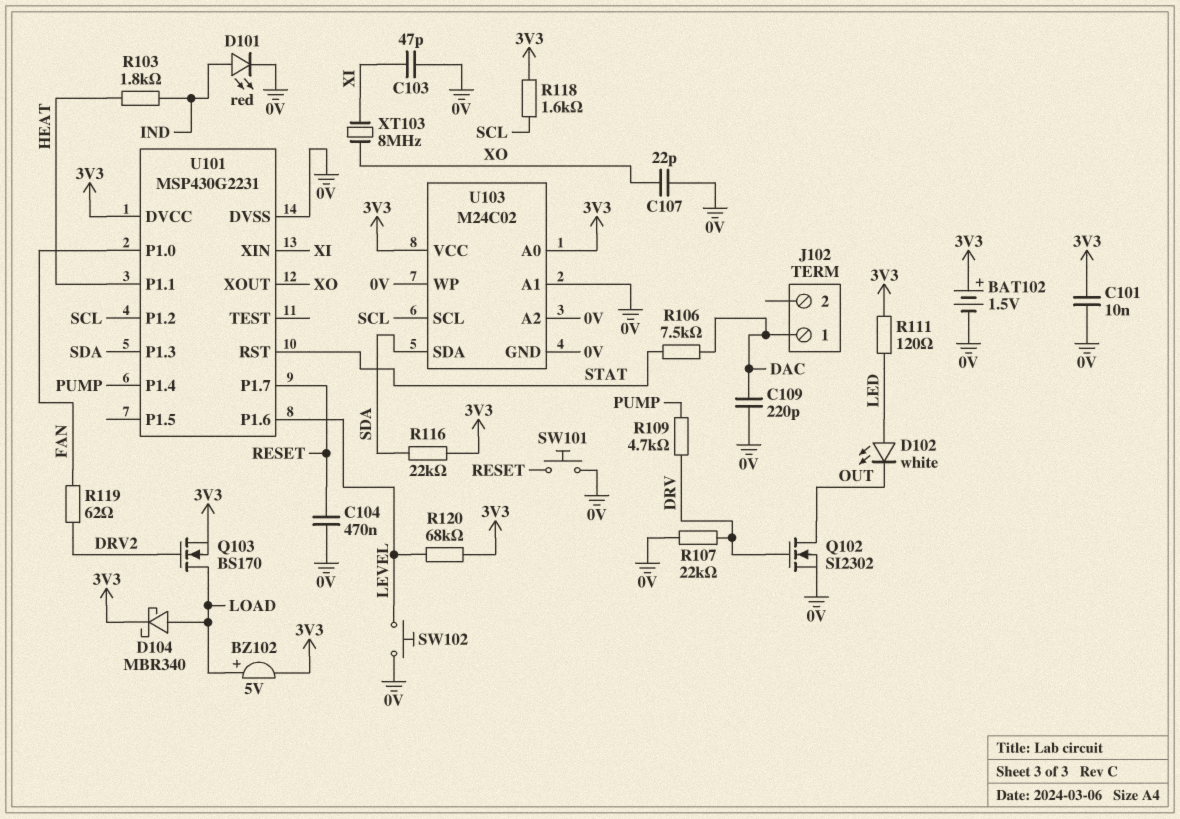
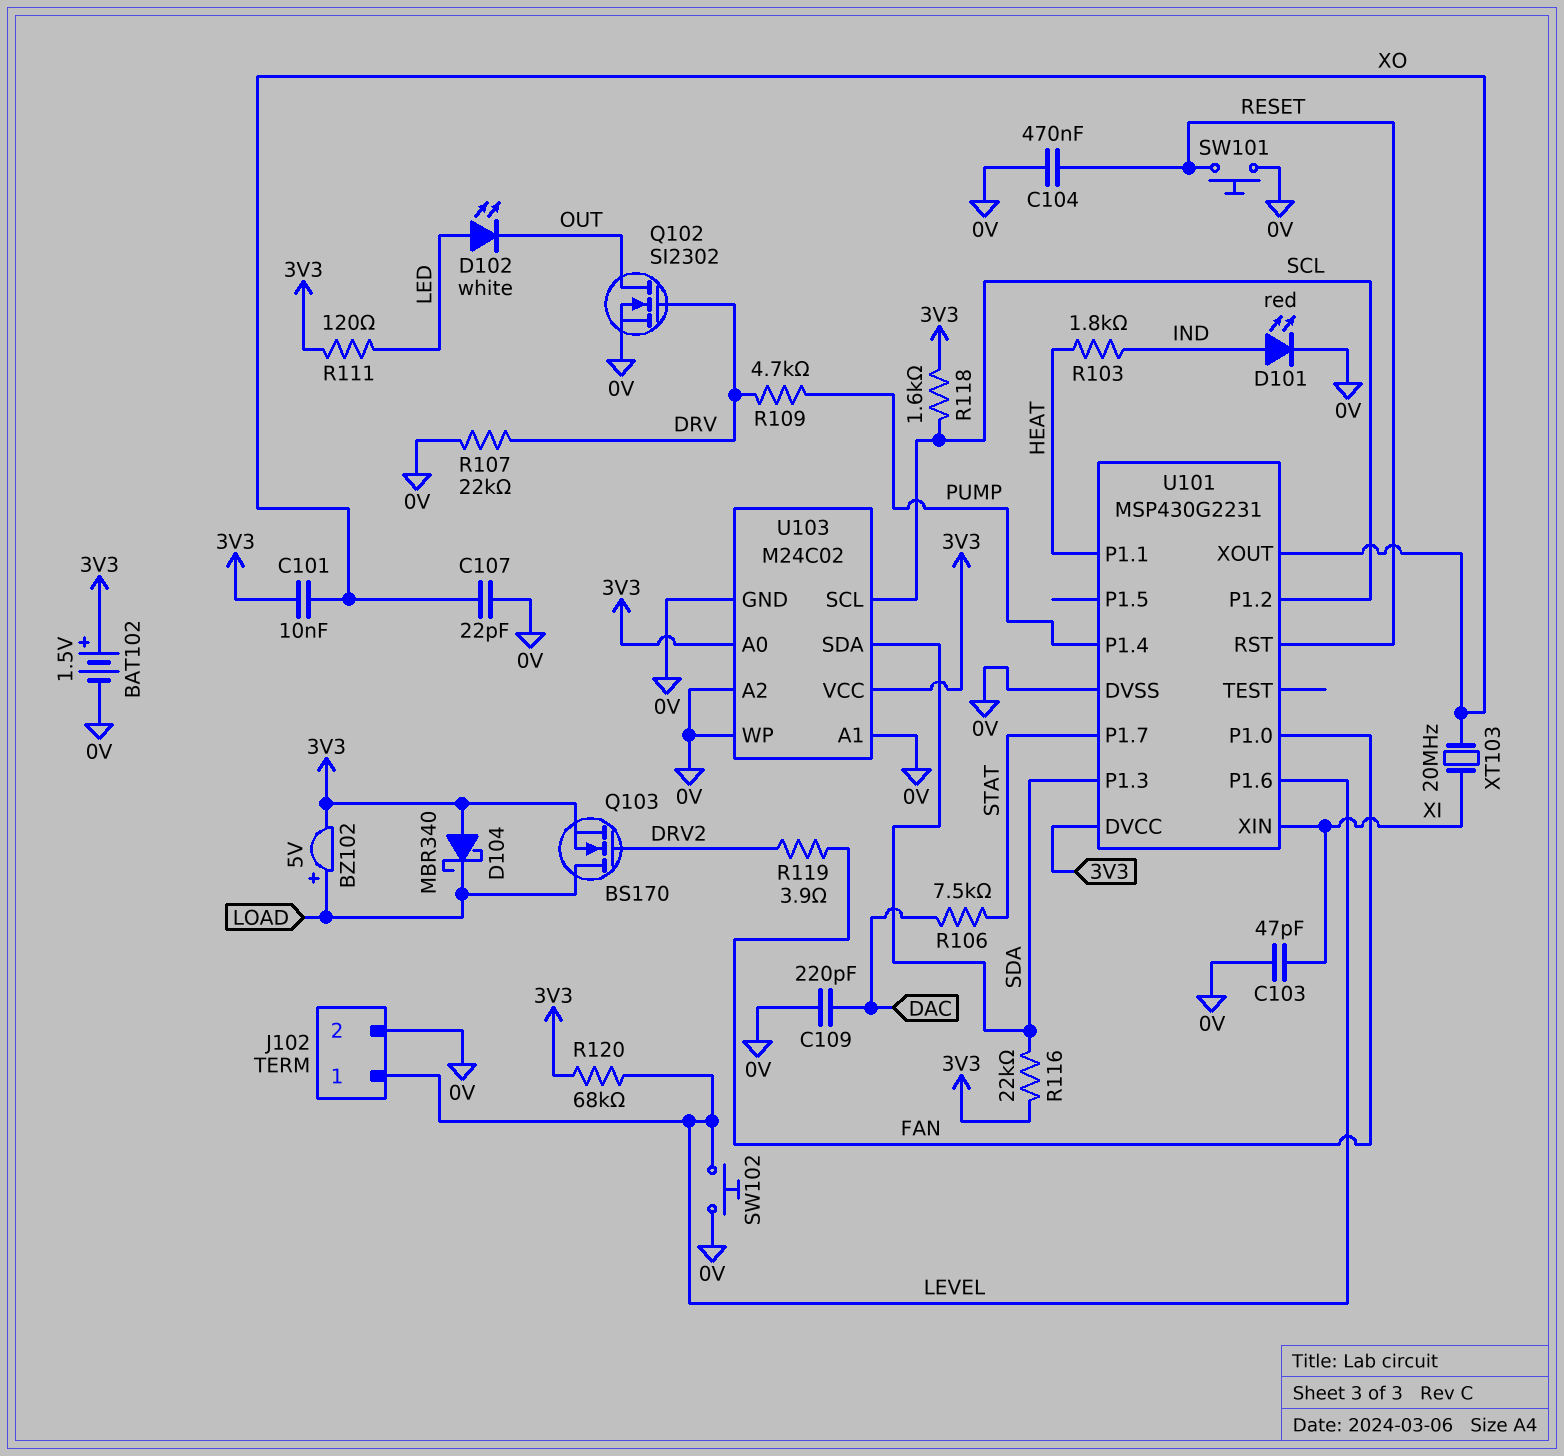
C101: 10nF (0V, 3V3) -> 10nF (3V3, XO)
D104: schottky MBR340 (A LOAD, K 3V3) -> schottky MBR340 (A 3V3, K LOAD)
J102 pin 1: DAC -> LEVEL
J102 pin 2: none -> 0V
R119: 62 (DRV2, FAN) -> 3.9 (DRV2, FAN)
U101 pin P1.7: RESET -> STAT
U101 pin RST: STAT -> RESET
XT103: 8MHz (XI, XO) -> 20MHz (XI, XO)

